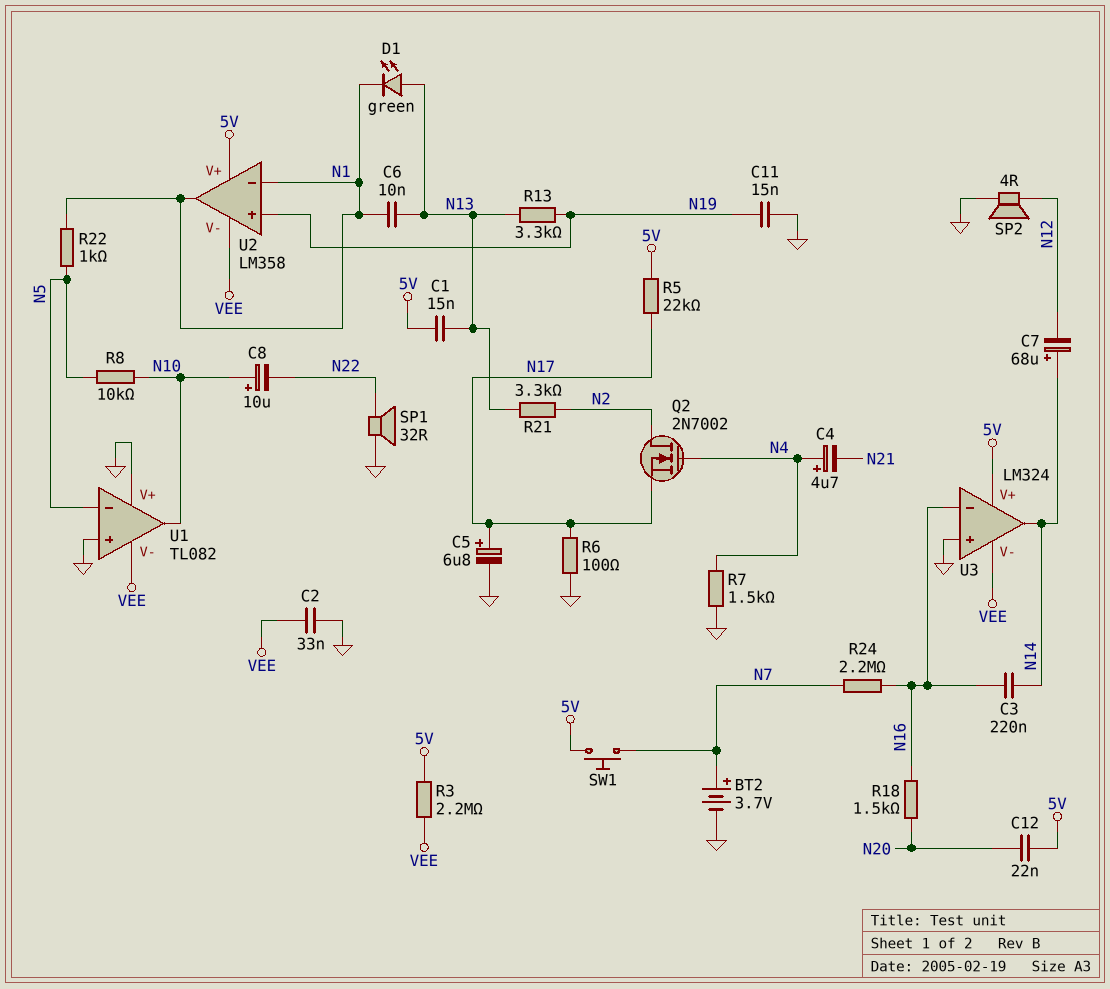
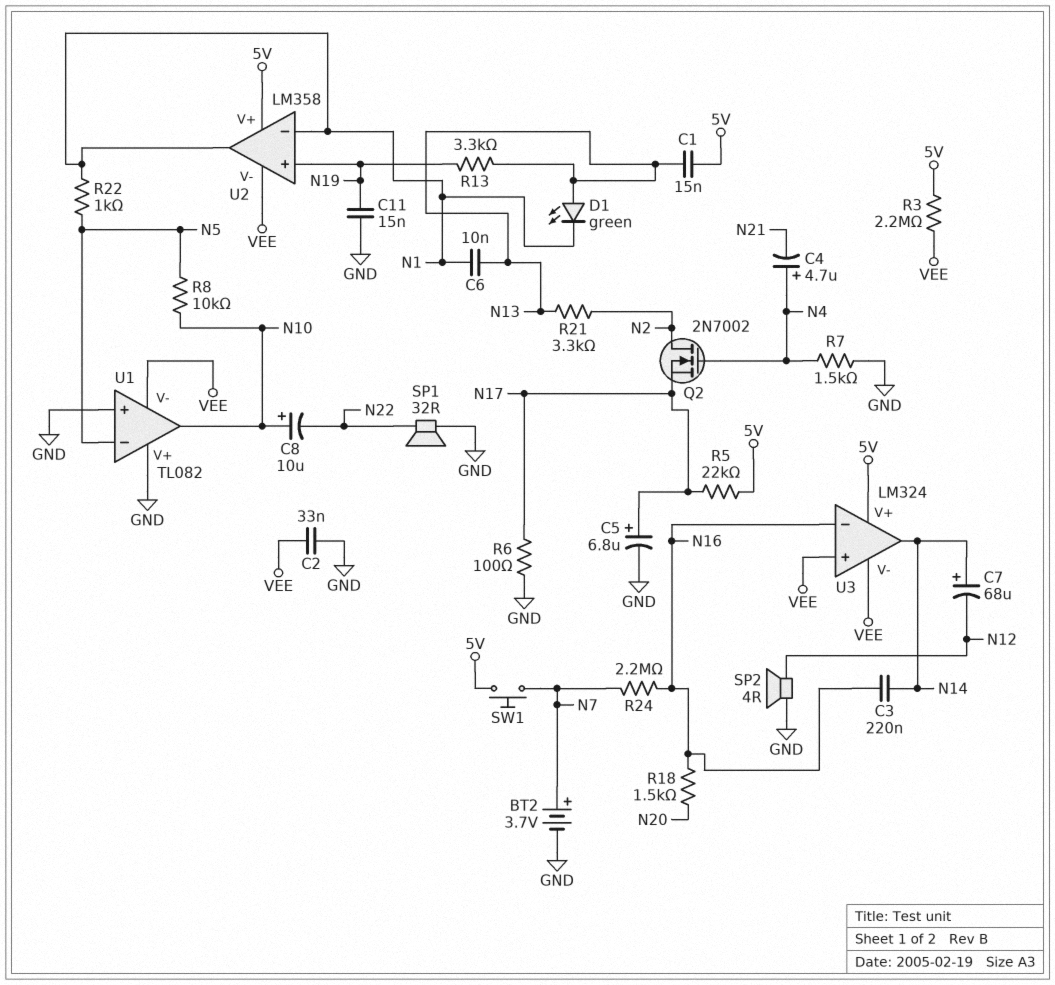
C12: 22nF (5V, N20) -> none
U3 pin in+: GND -> VEE

